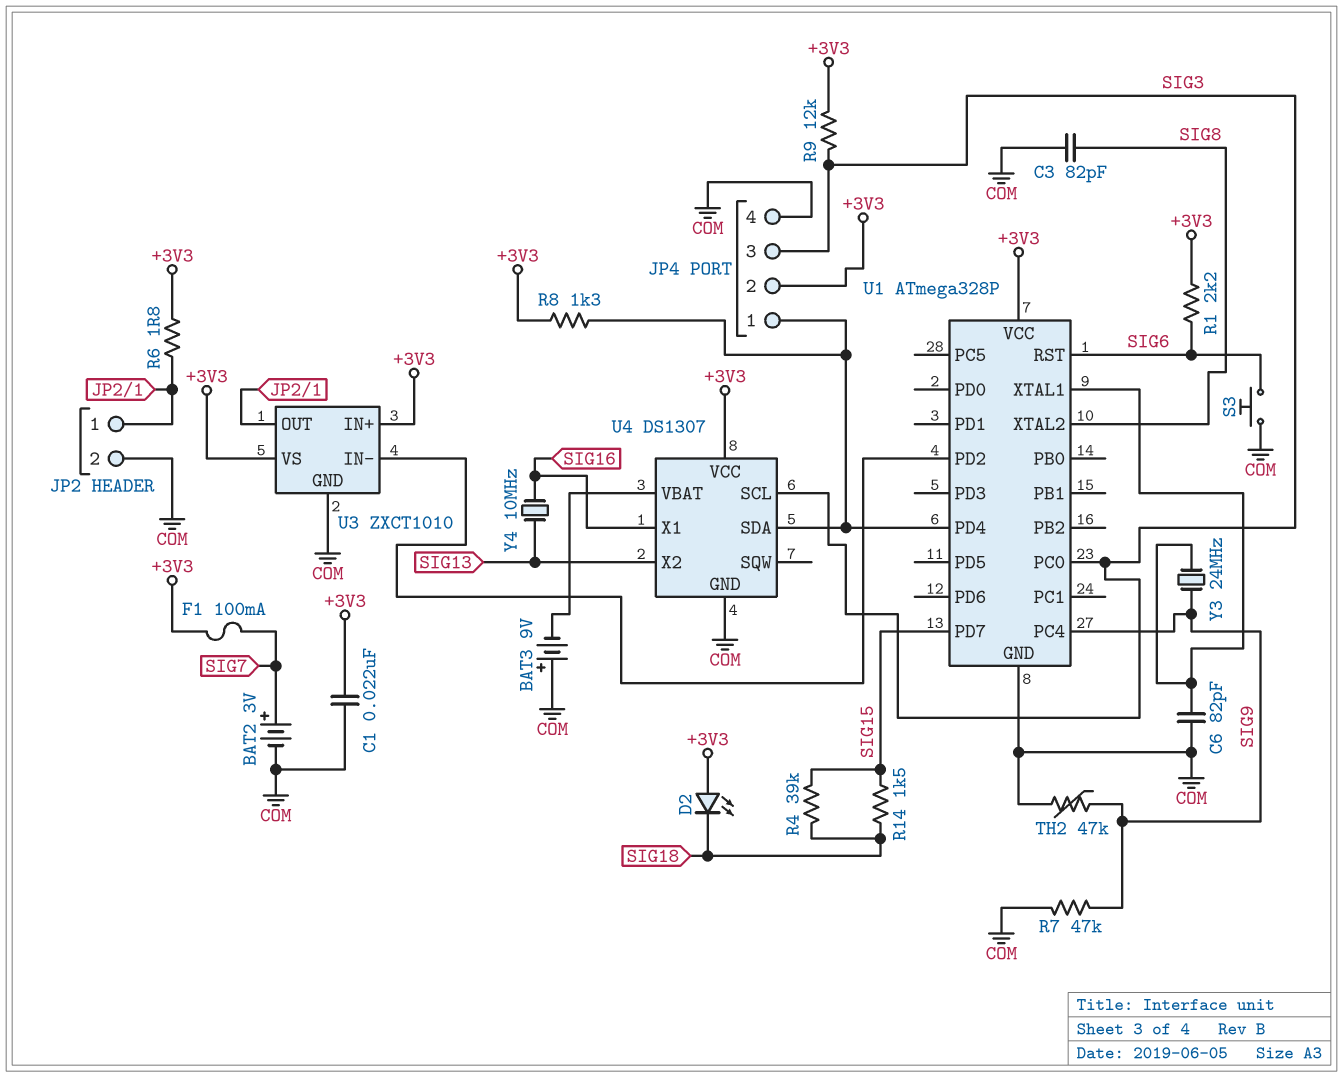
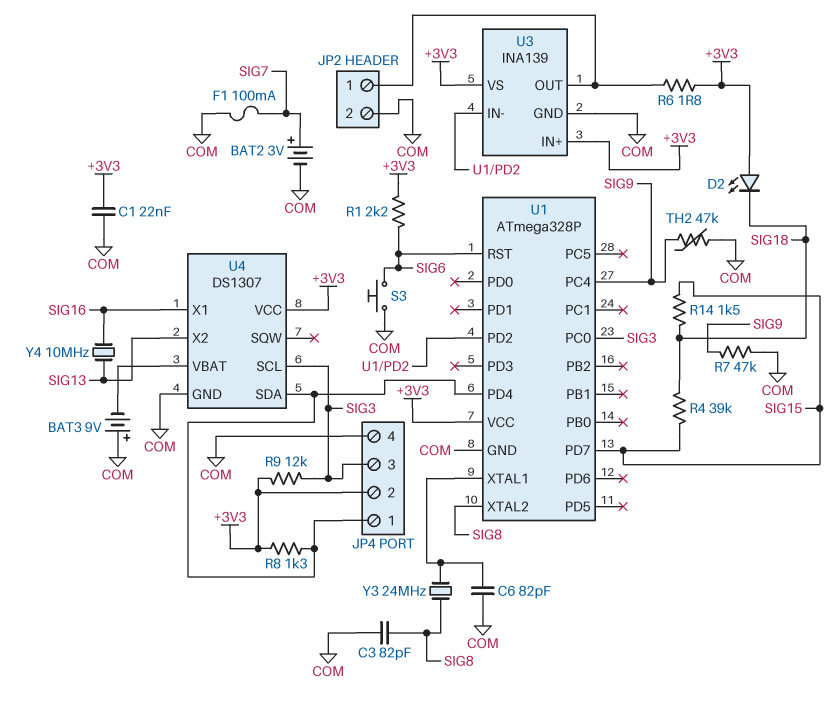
F1: 100mA (+3V3, SIG7) -> 100mA (COM, SIG7)
U3: ZXCT1010 -> INA139
Y3: 24MHz (SIG9, U1/XTAL1) -> 24MHz (SIG8, U1/XTAL1)

